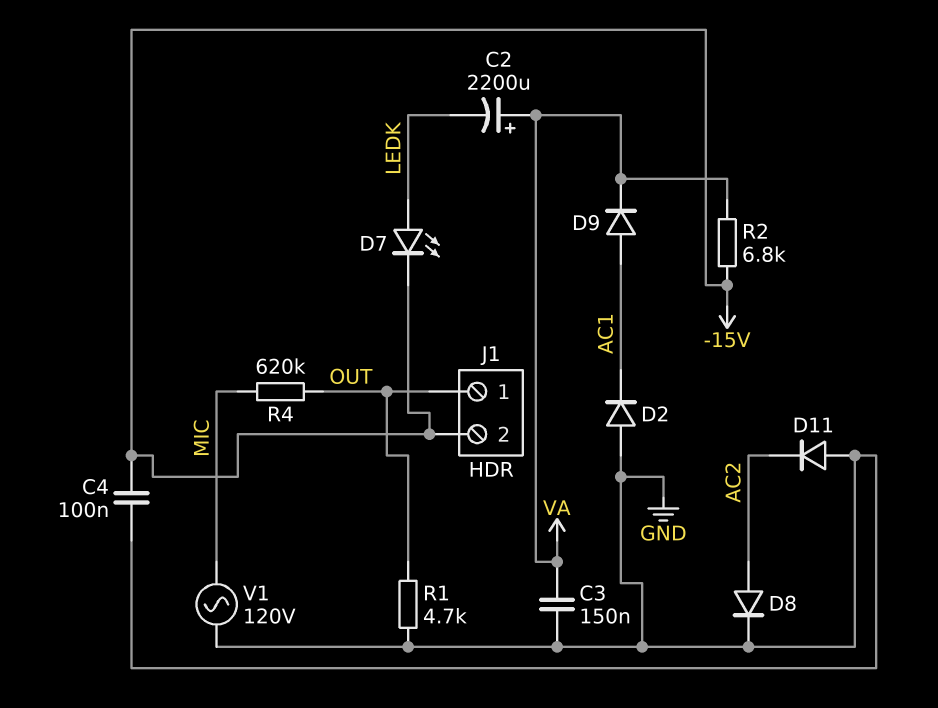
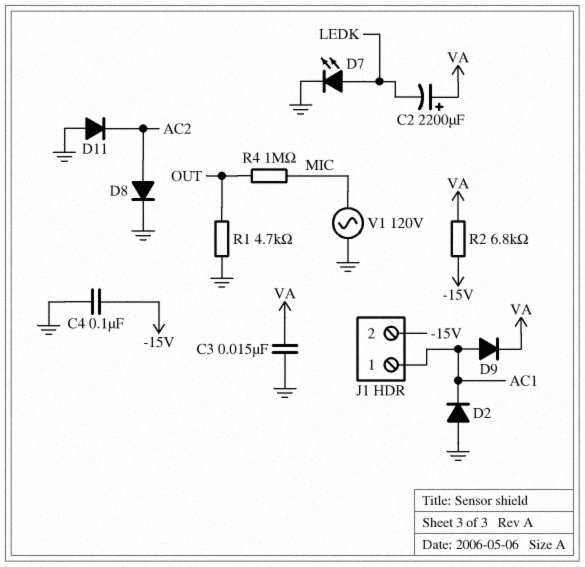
C3: 150nF (GND, VA) -> 15nF (GND, VA)
D7: LED (A LEDK, K -15V) -> LED (A LEDK, K GND)
J1 pin 1: OUT -> AC1
R4: 620k (MIC, OUT) -> 1M (MIC, OUT)

